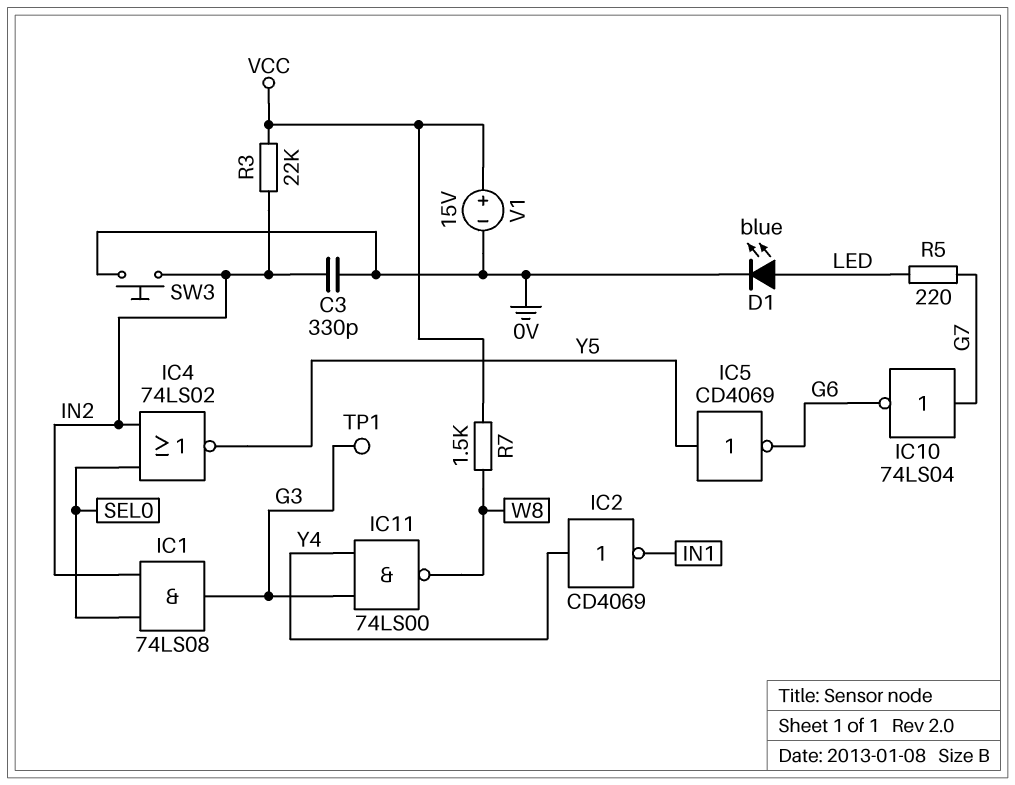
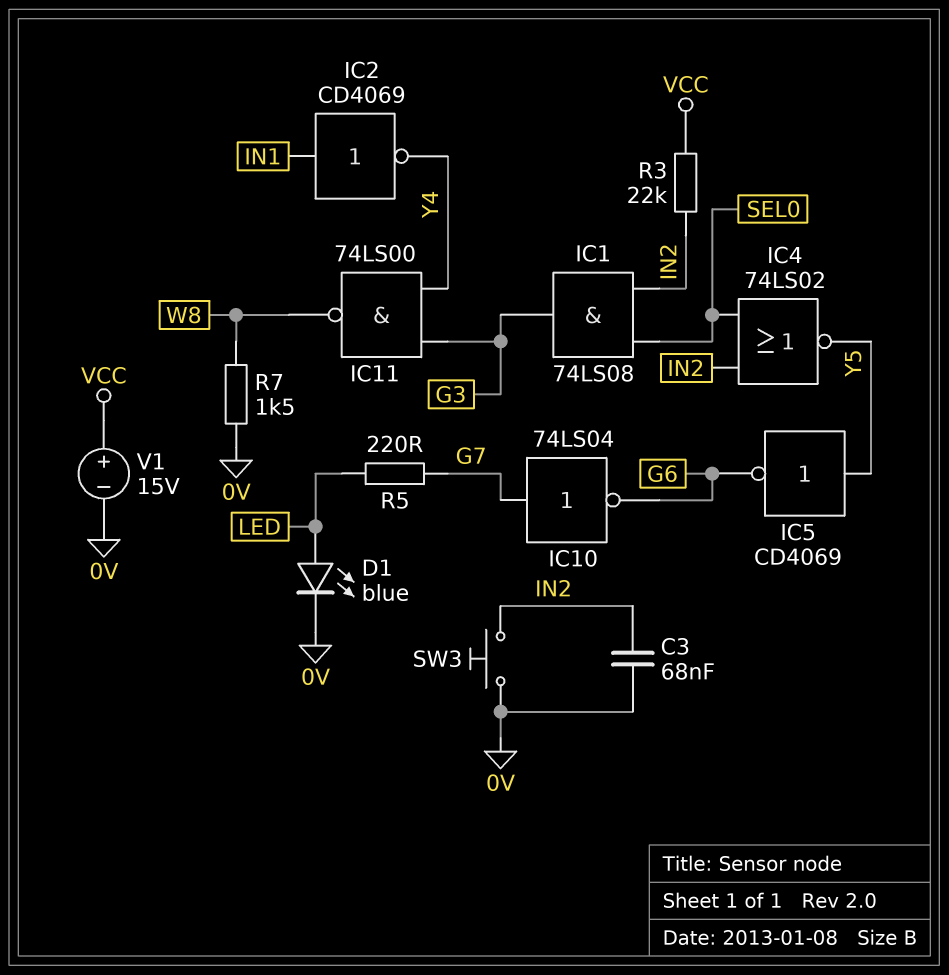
C3: 330pF (0V, IN2) -> 68nF (0V, IN2)
IC2: NOT CD4069 (in Y4, out IN1) -> NOT CD4069 (in IN1, out Y4)
R7: 1.5k (VCC, W8) -> 1.5k (0V, W8)
TP1: test point (G3) -> none

